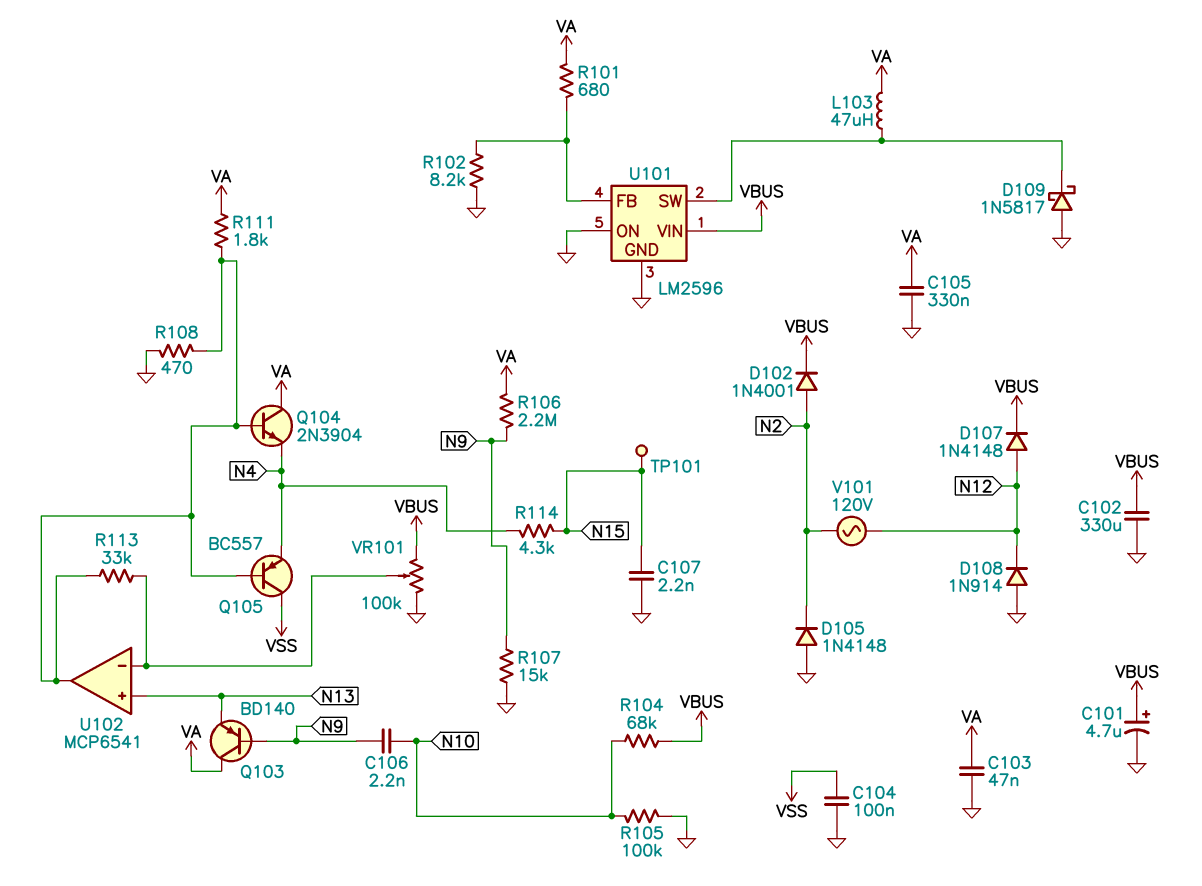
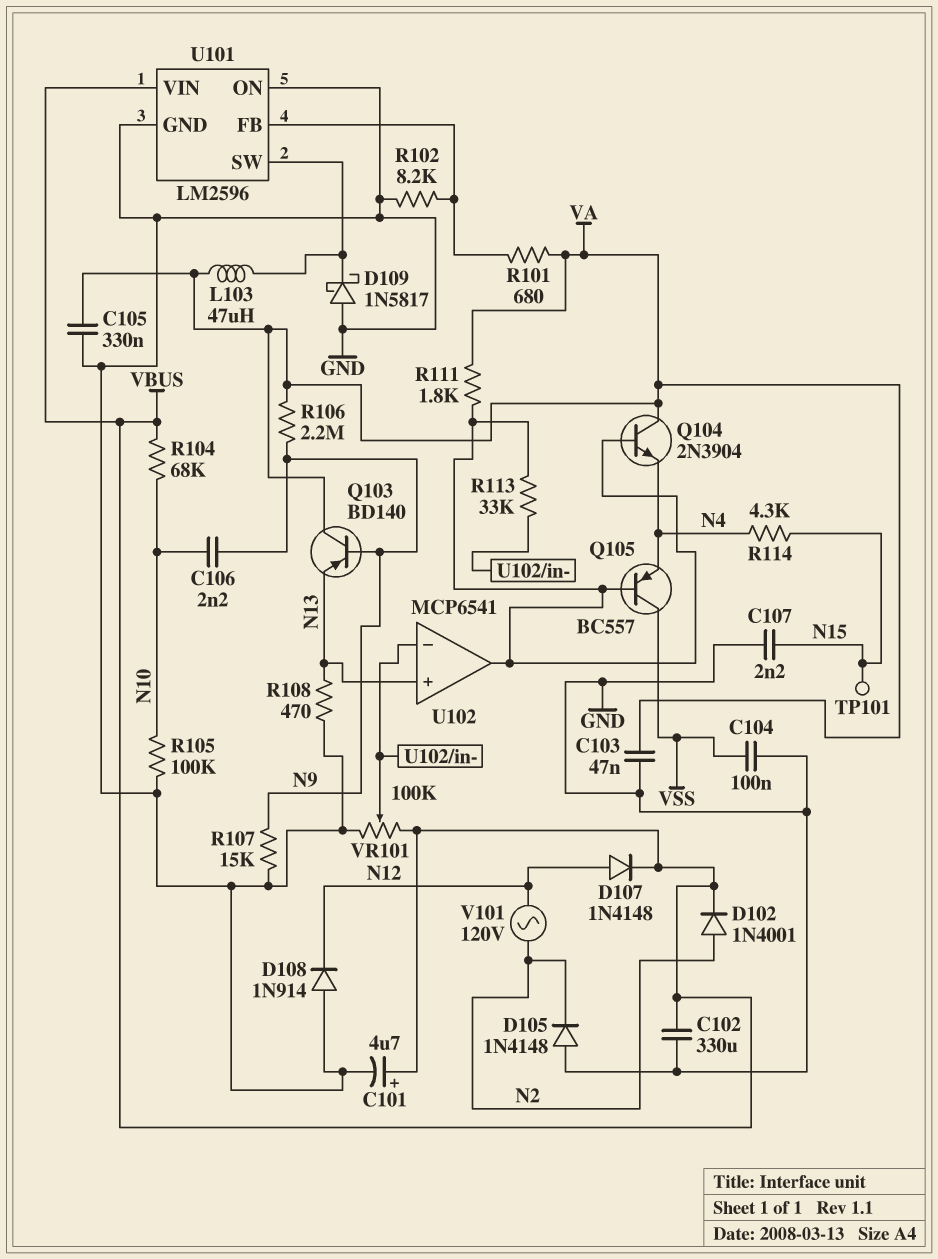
R108: 470 (GND, U102/out) -> 470 (GND, N13)

